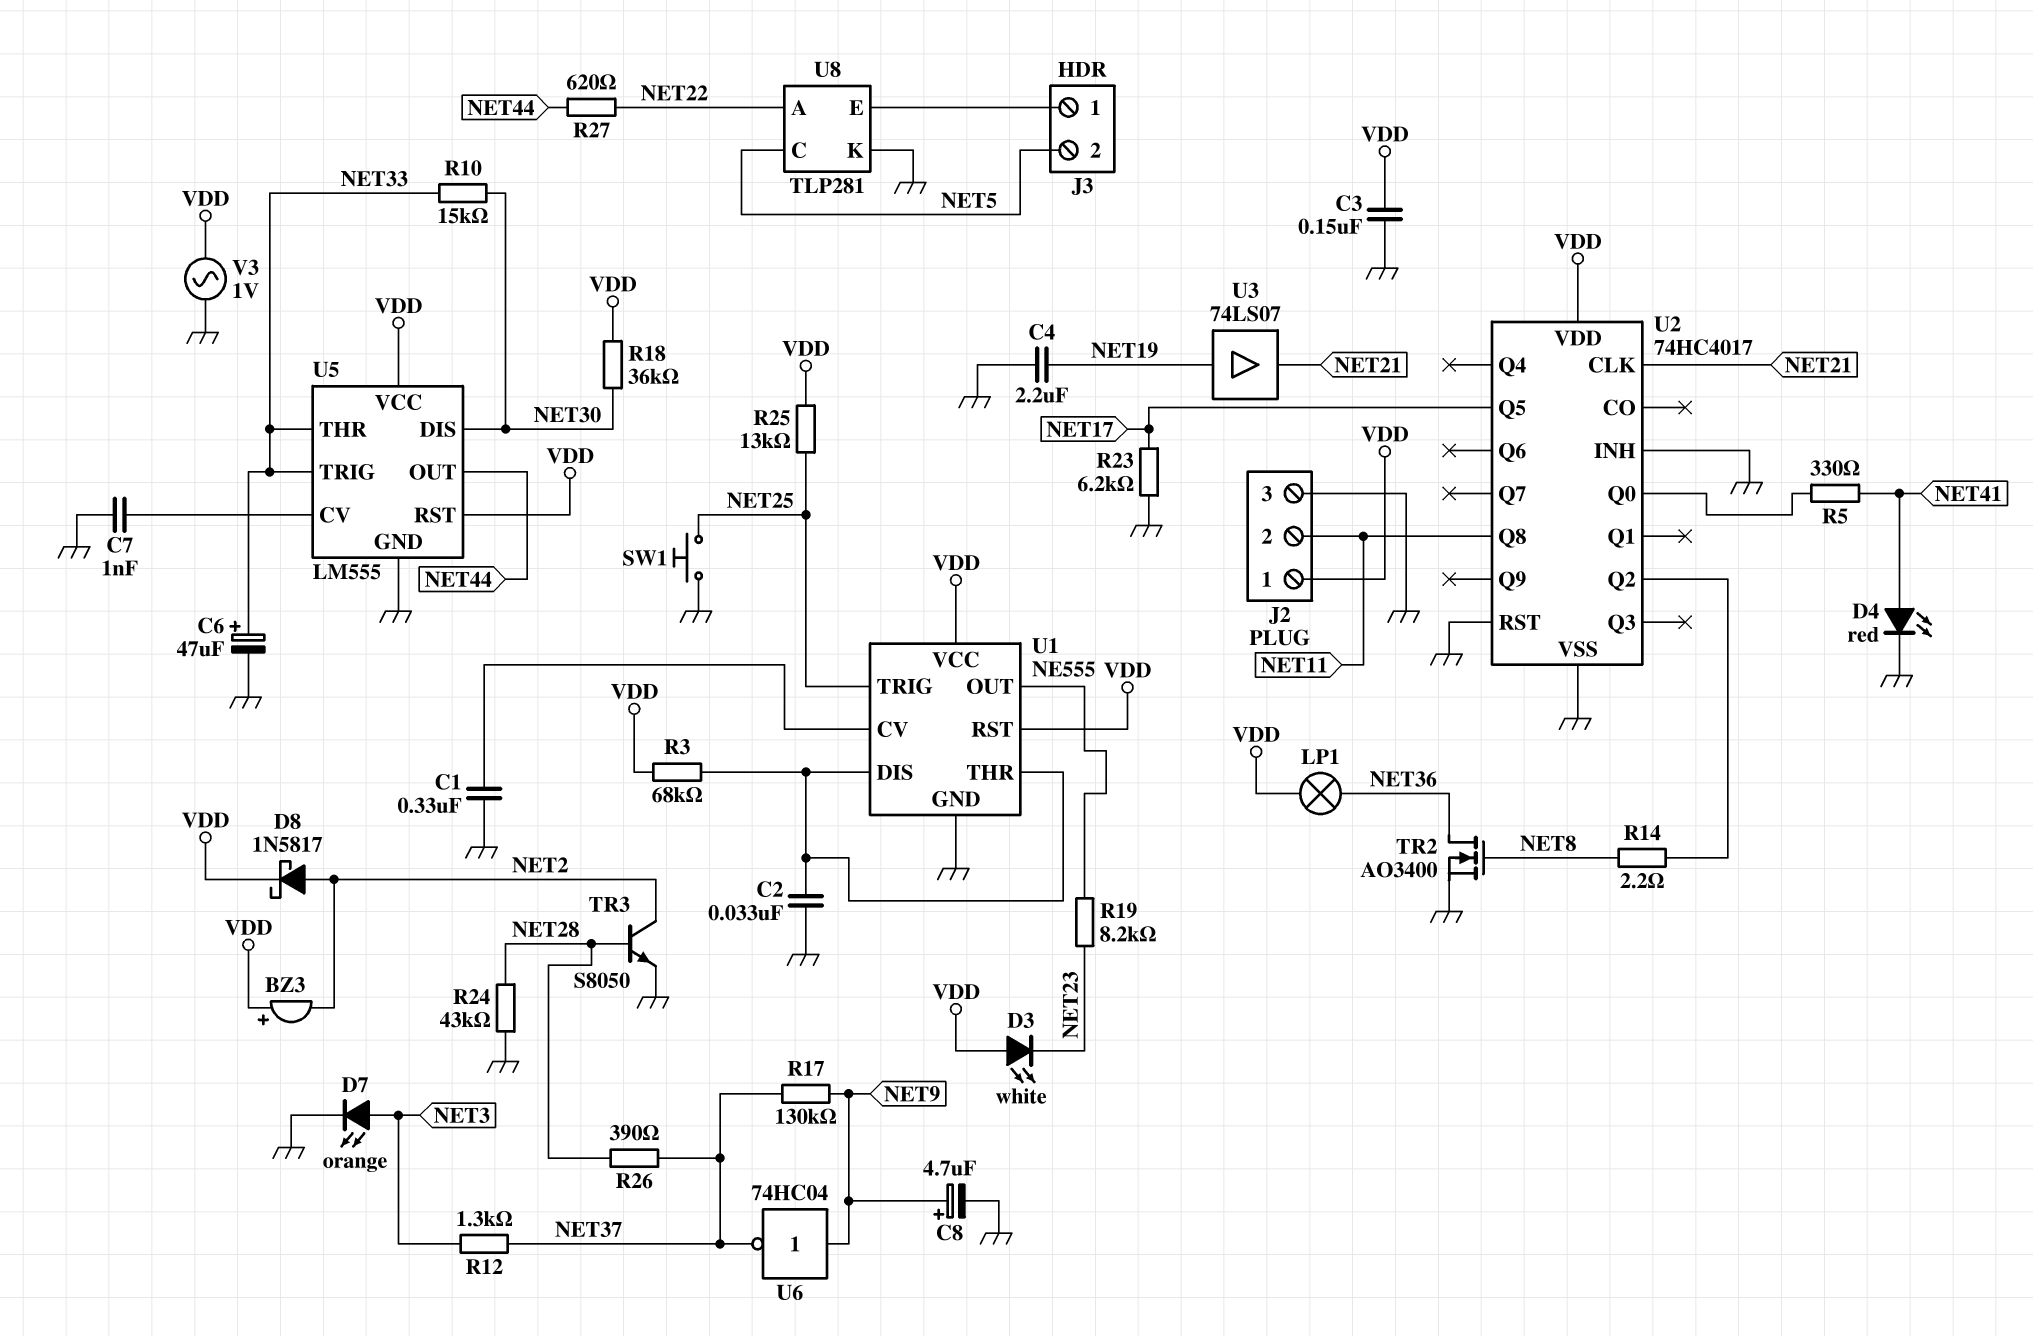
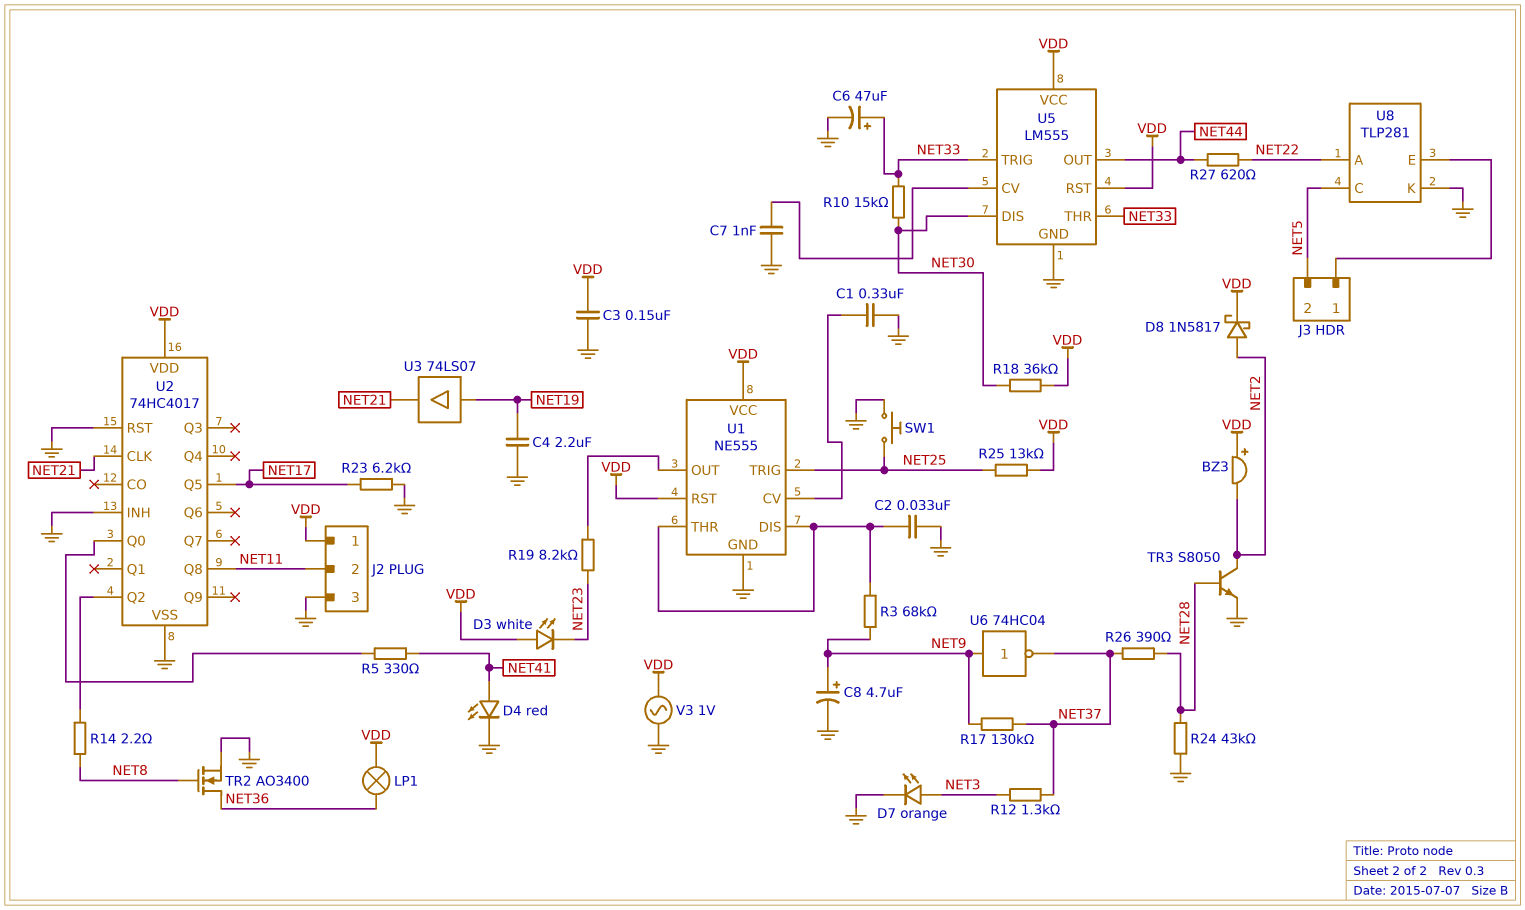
R3: 68k (U1/DIS, VDD) -> 68k (NET9, U1/DIS)

